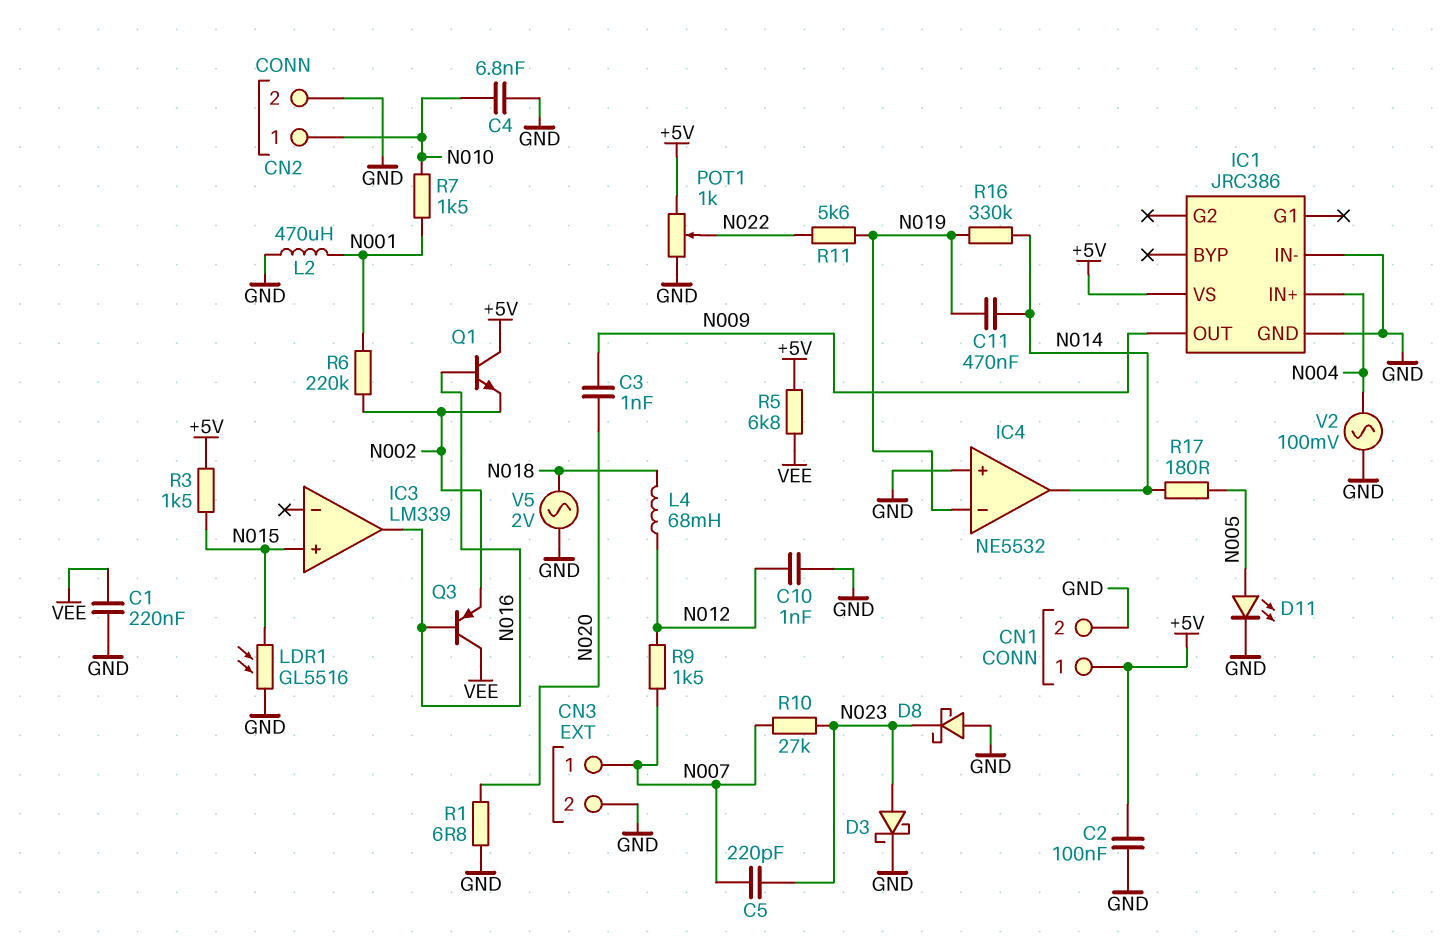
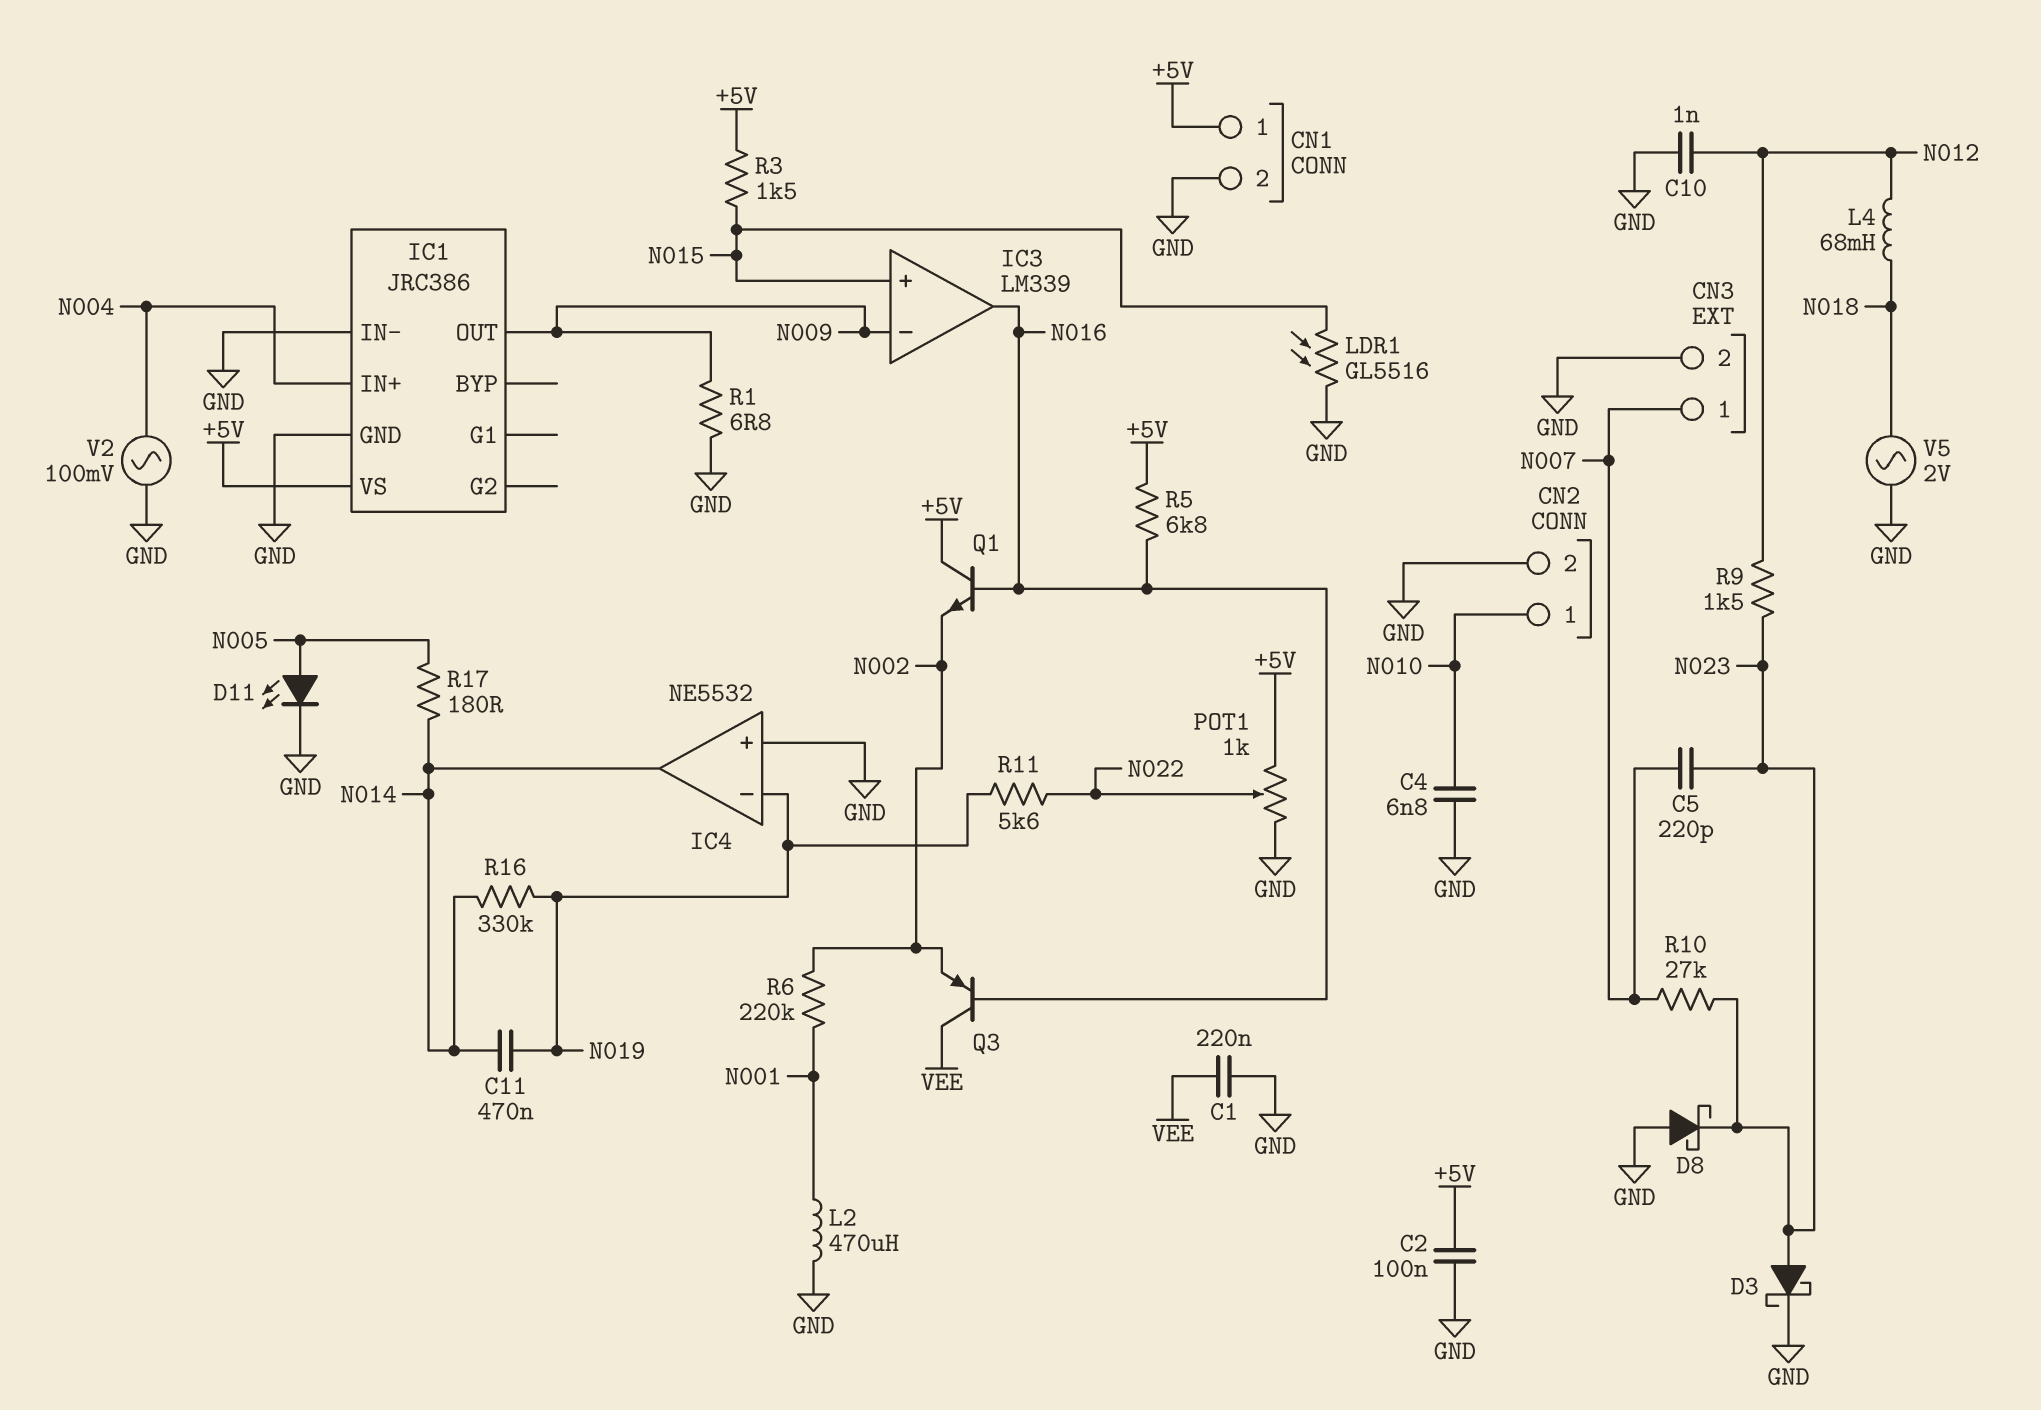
C3: 1nF (N009, N020) -> none
IC3 pin in-: none -> N009
R1: 6.8 (GND, N020) -> 6.8 (GND, N009)
R5: 6.8k (+5V, VEE) -> 6.8k (+5V, N016)
R7: 1.5k (N001, N010) -> none
R9: 1.5k (N007, N012) -> 1.5k (N012, N023)

